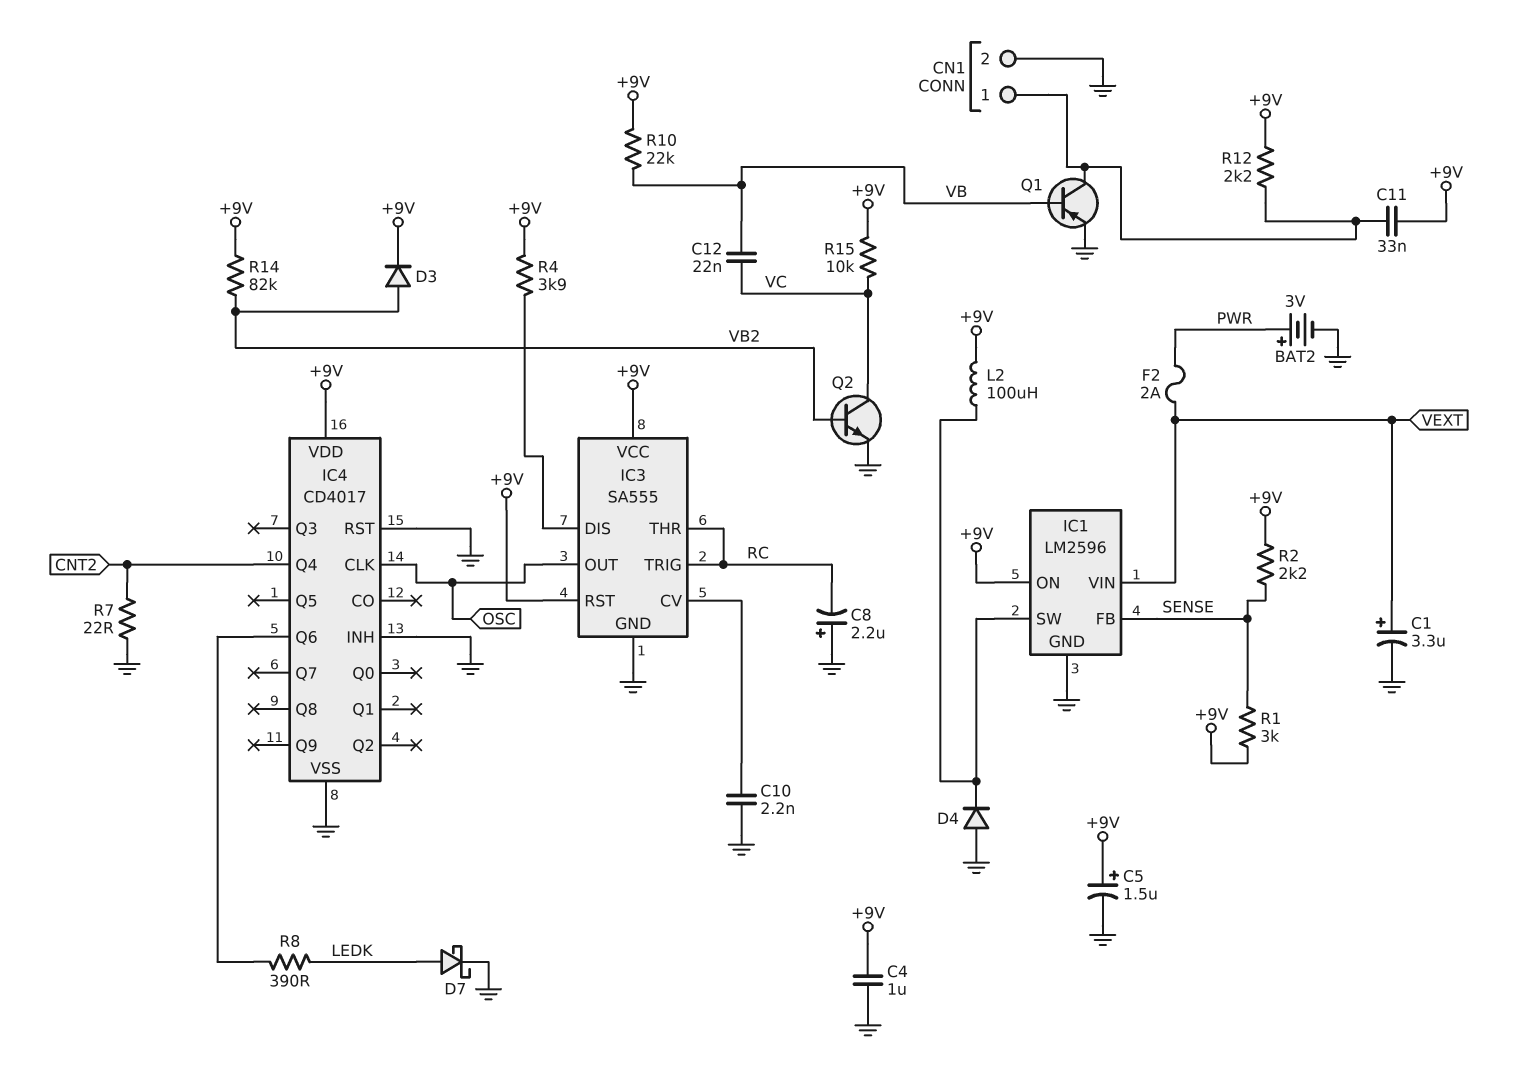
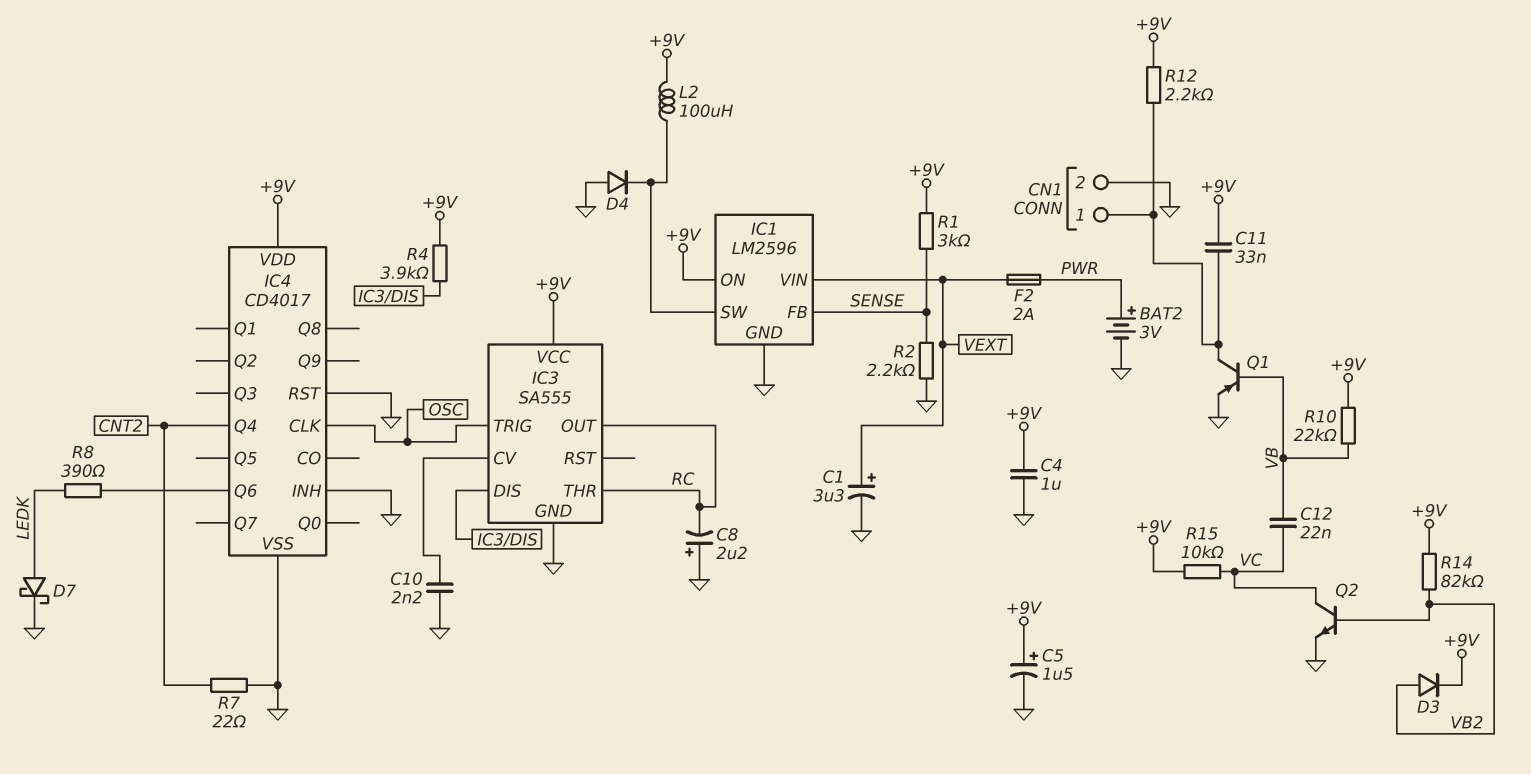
IC3 pin OUT: OSC -> RC
IC3 pin RST: +9V -> none
IC3 pin TRIG: RC -> OSC
R2: 2.2k (+9V, SENSE) -> 2.2k (GND, SENSE)

